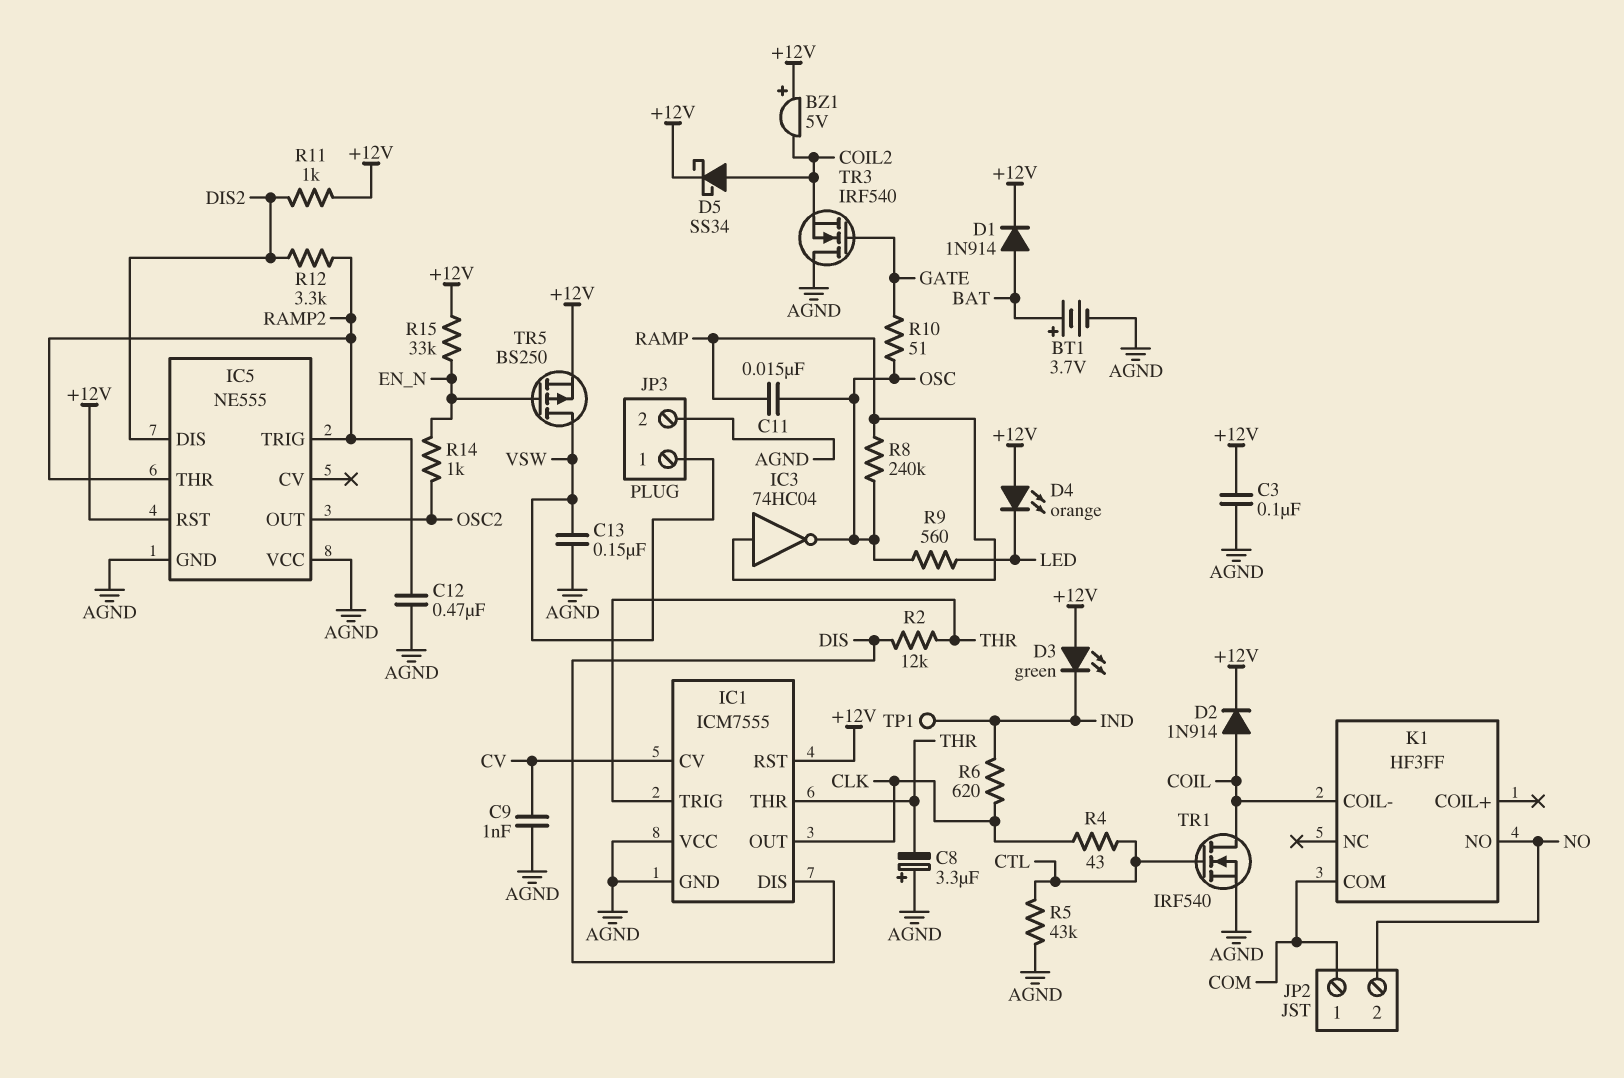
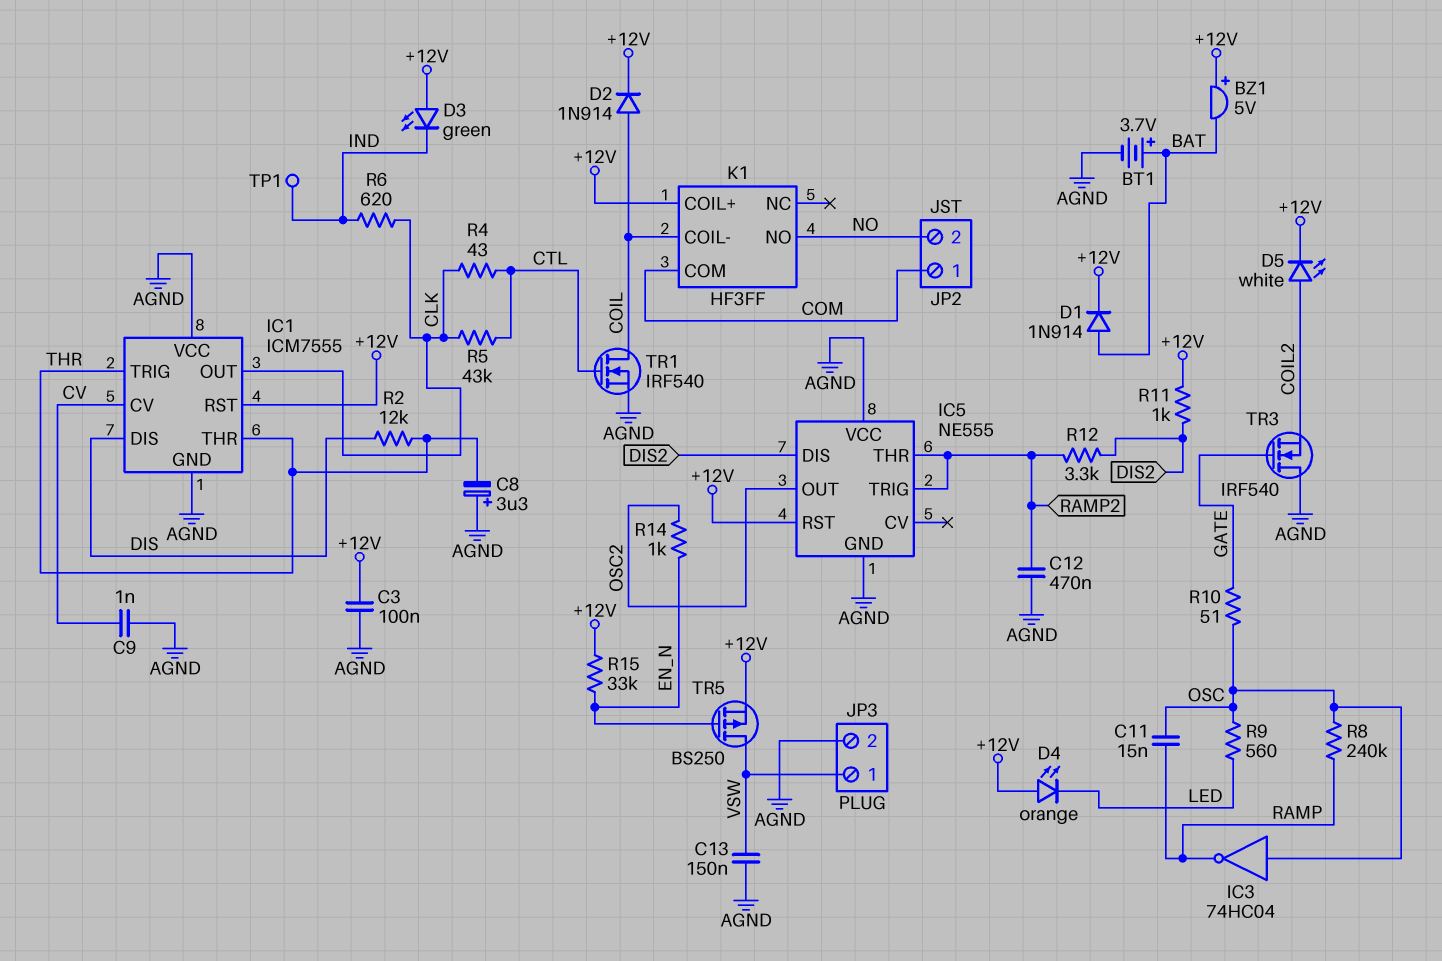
BZ1: buzzer 5V (plus +12V, minus COIL2) -> buzzer 5V (plus +12V, minus BAT)
D5: schottky SS34 (A COIL2, K +12V) -> LED white (A COIL2, K +12V)
IC3: NOT 74HC04 (in RAMP, out OSC) -> NOT 74HC04 (in OSC, out RAMP)
K1 pin COIL+: none -> +12V
R5: 43k (AGND, CTL) -> 43k (CLK, CTL)

